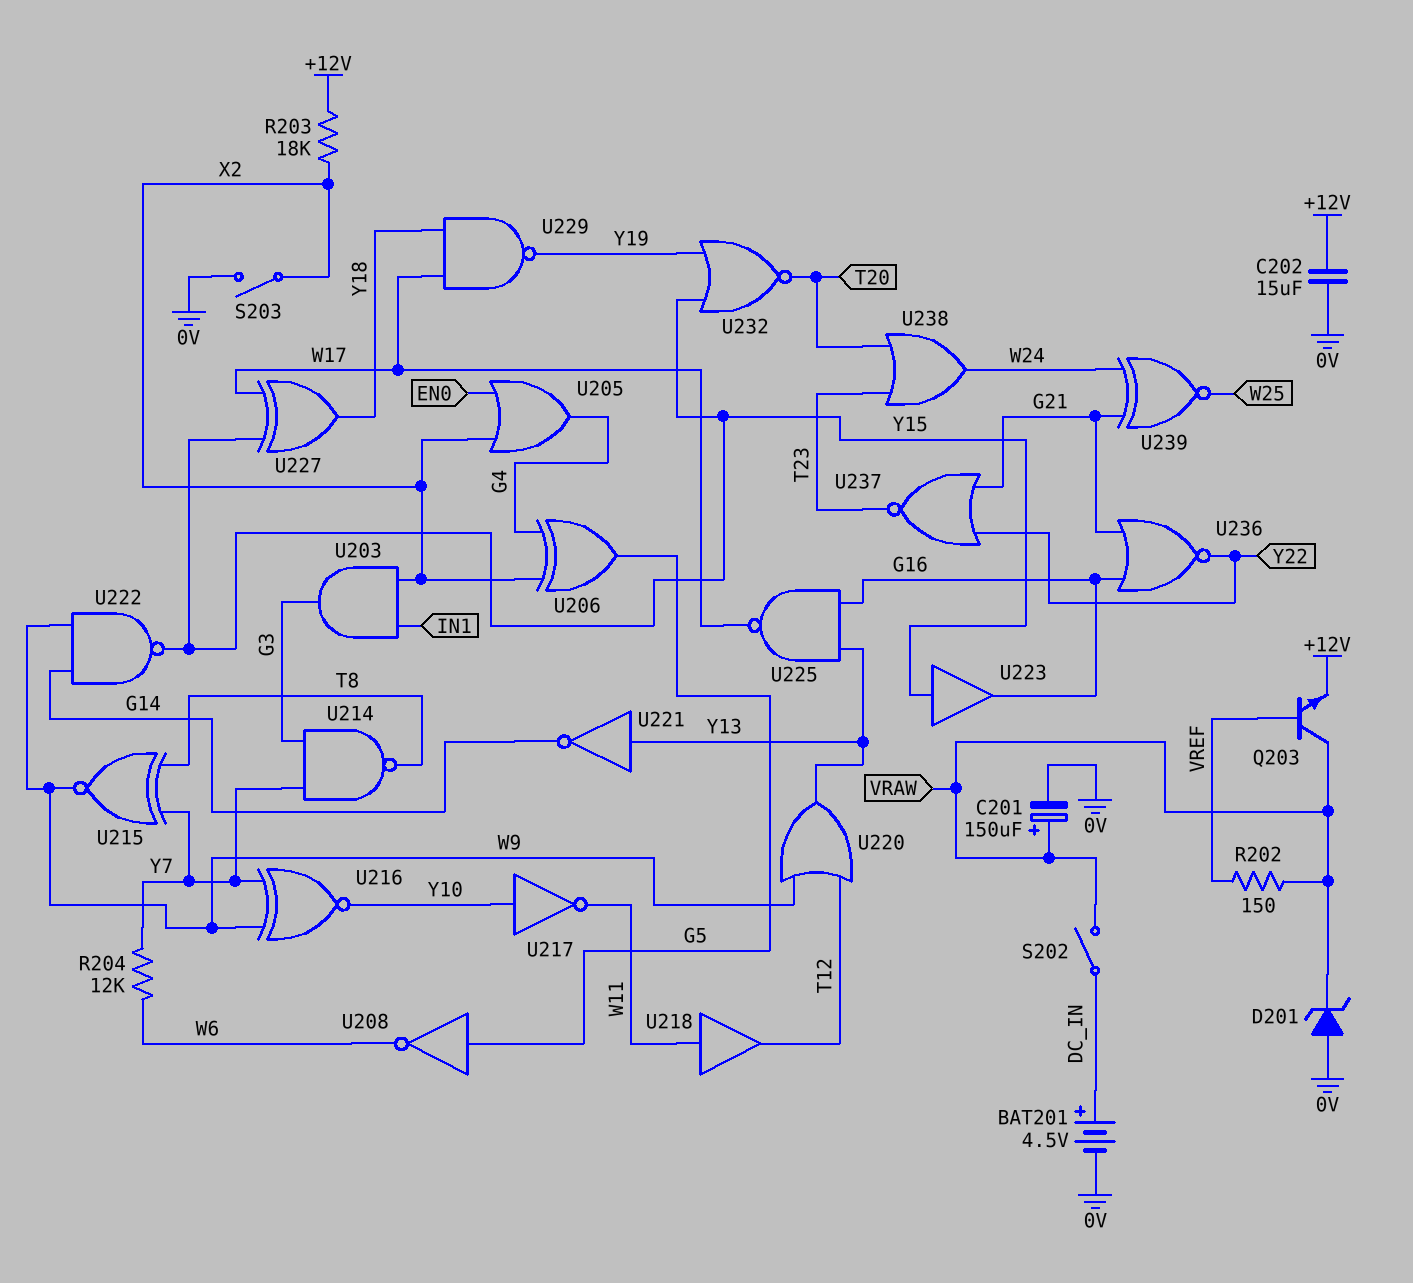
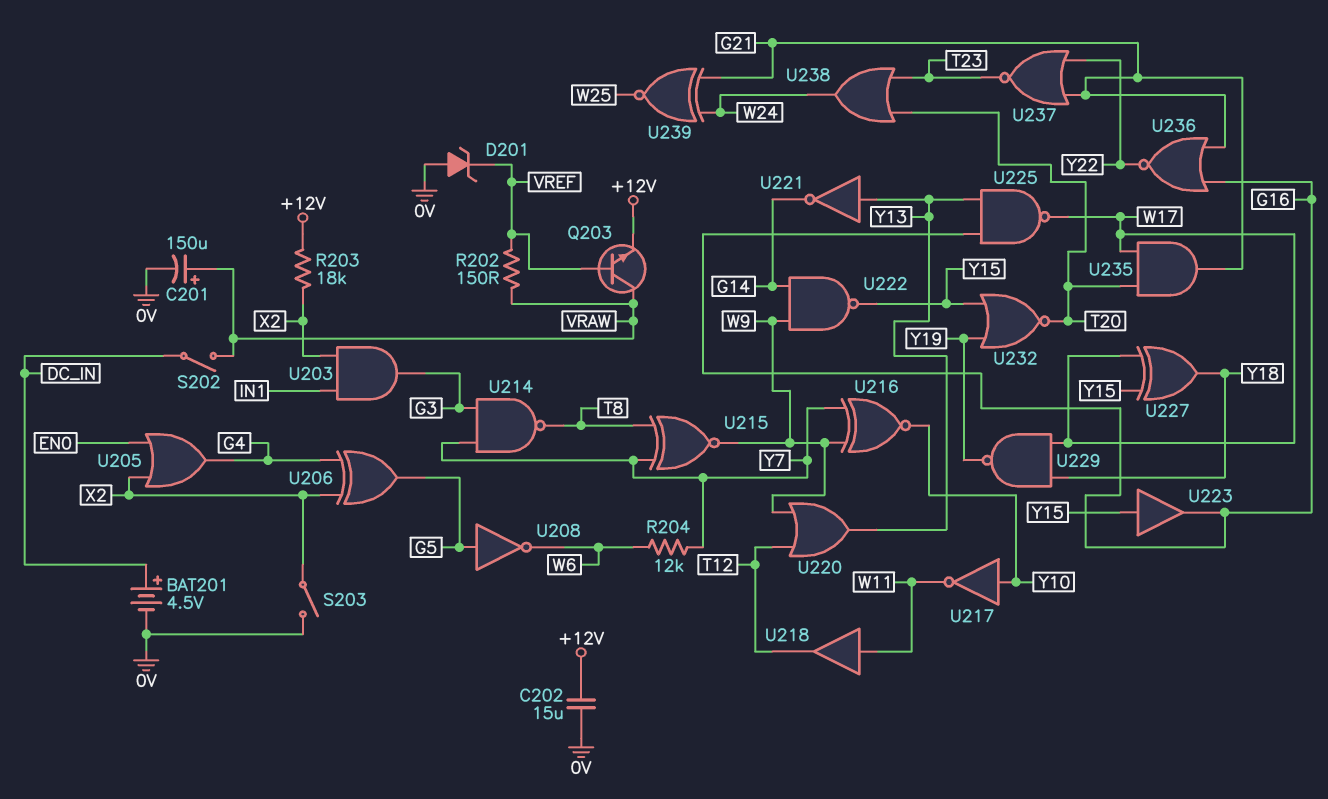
D201: zener (A 0V, K VRAW) -> zener (A 0V, K VREF)
U235: none -> AND (in T20, in W17, out G21)

